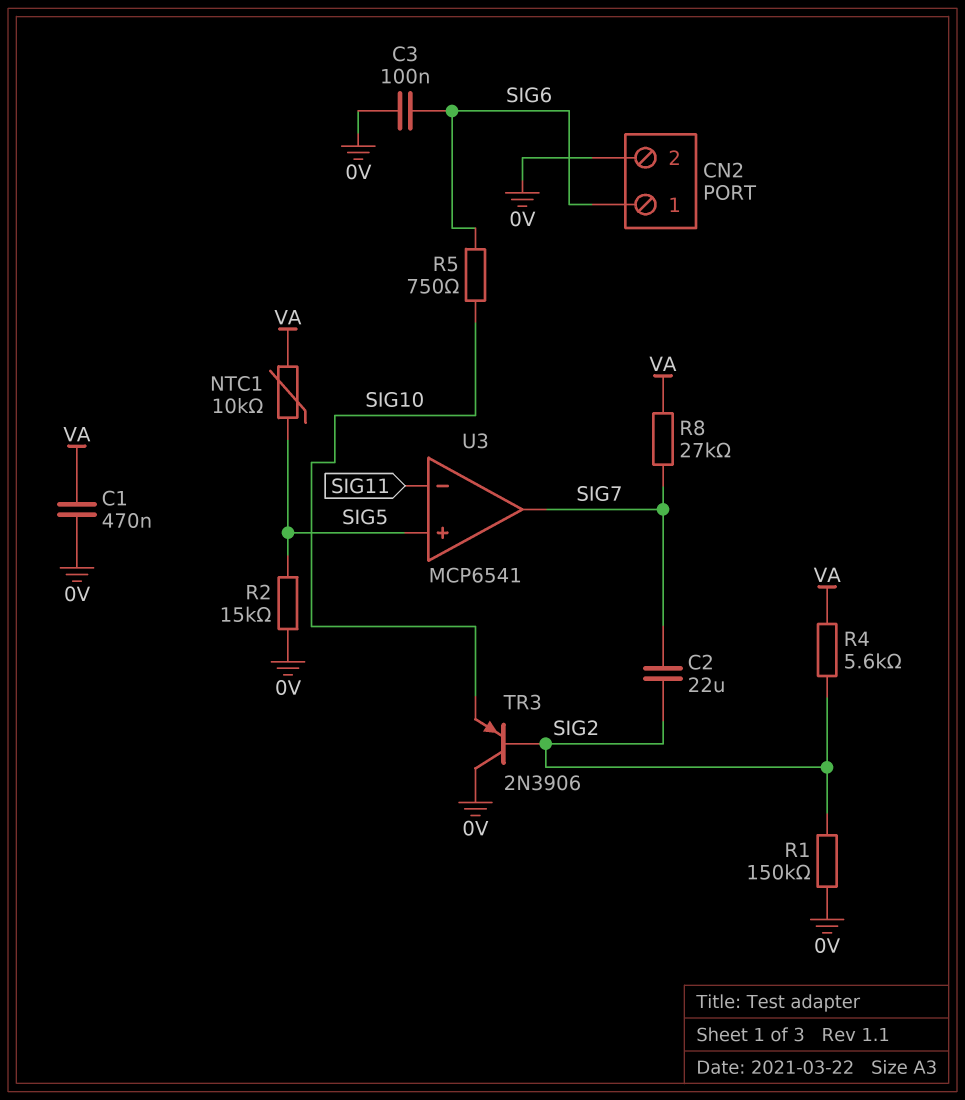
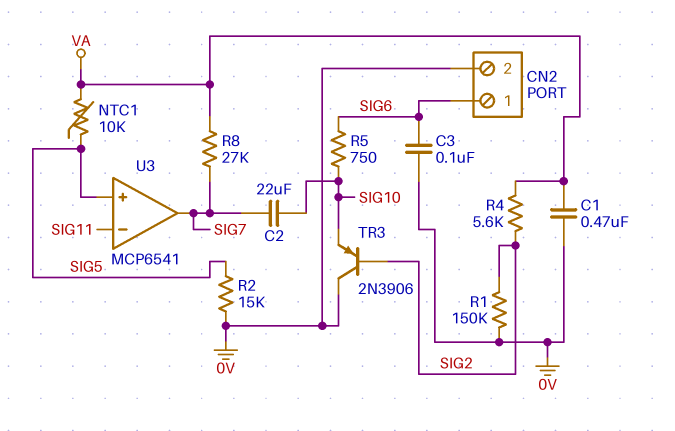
C2: 22uF (SIG2, SIG7) -> 22uF (SIG7, SIG10)

